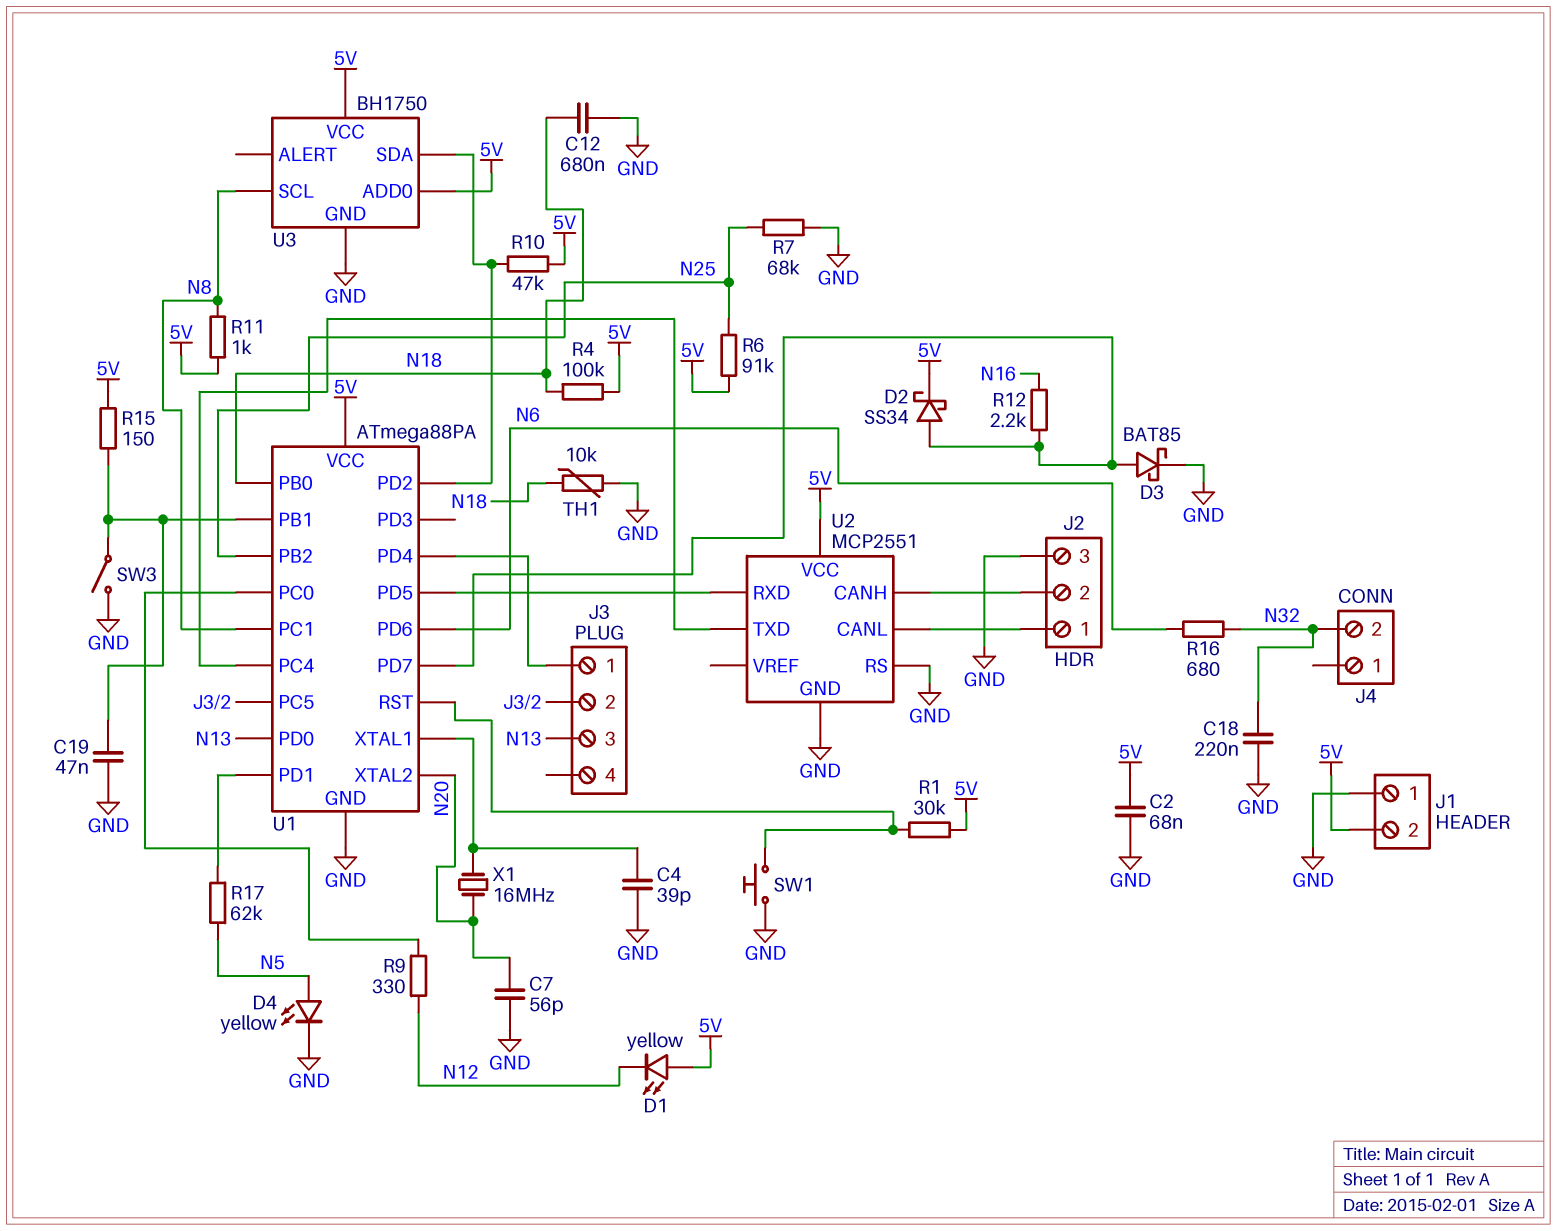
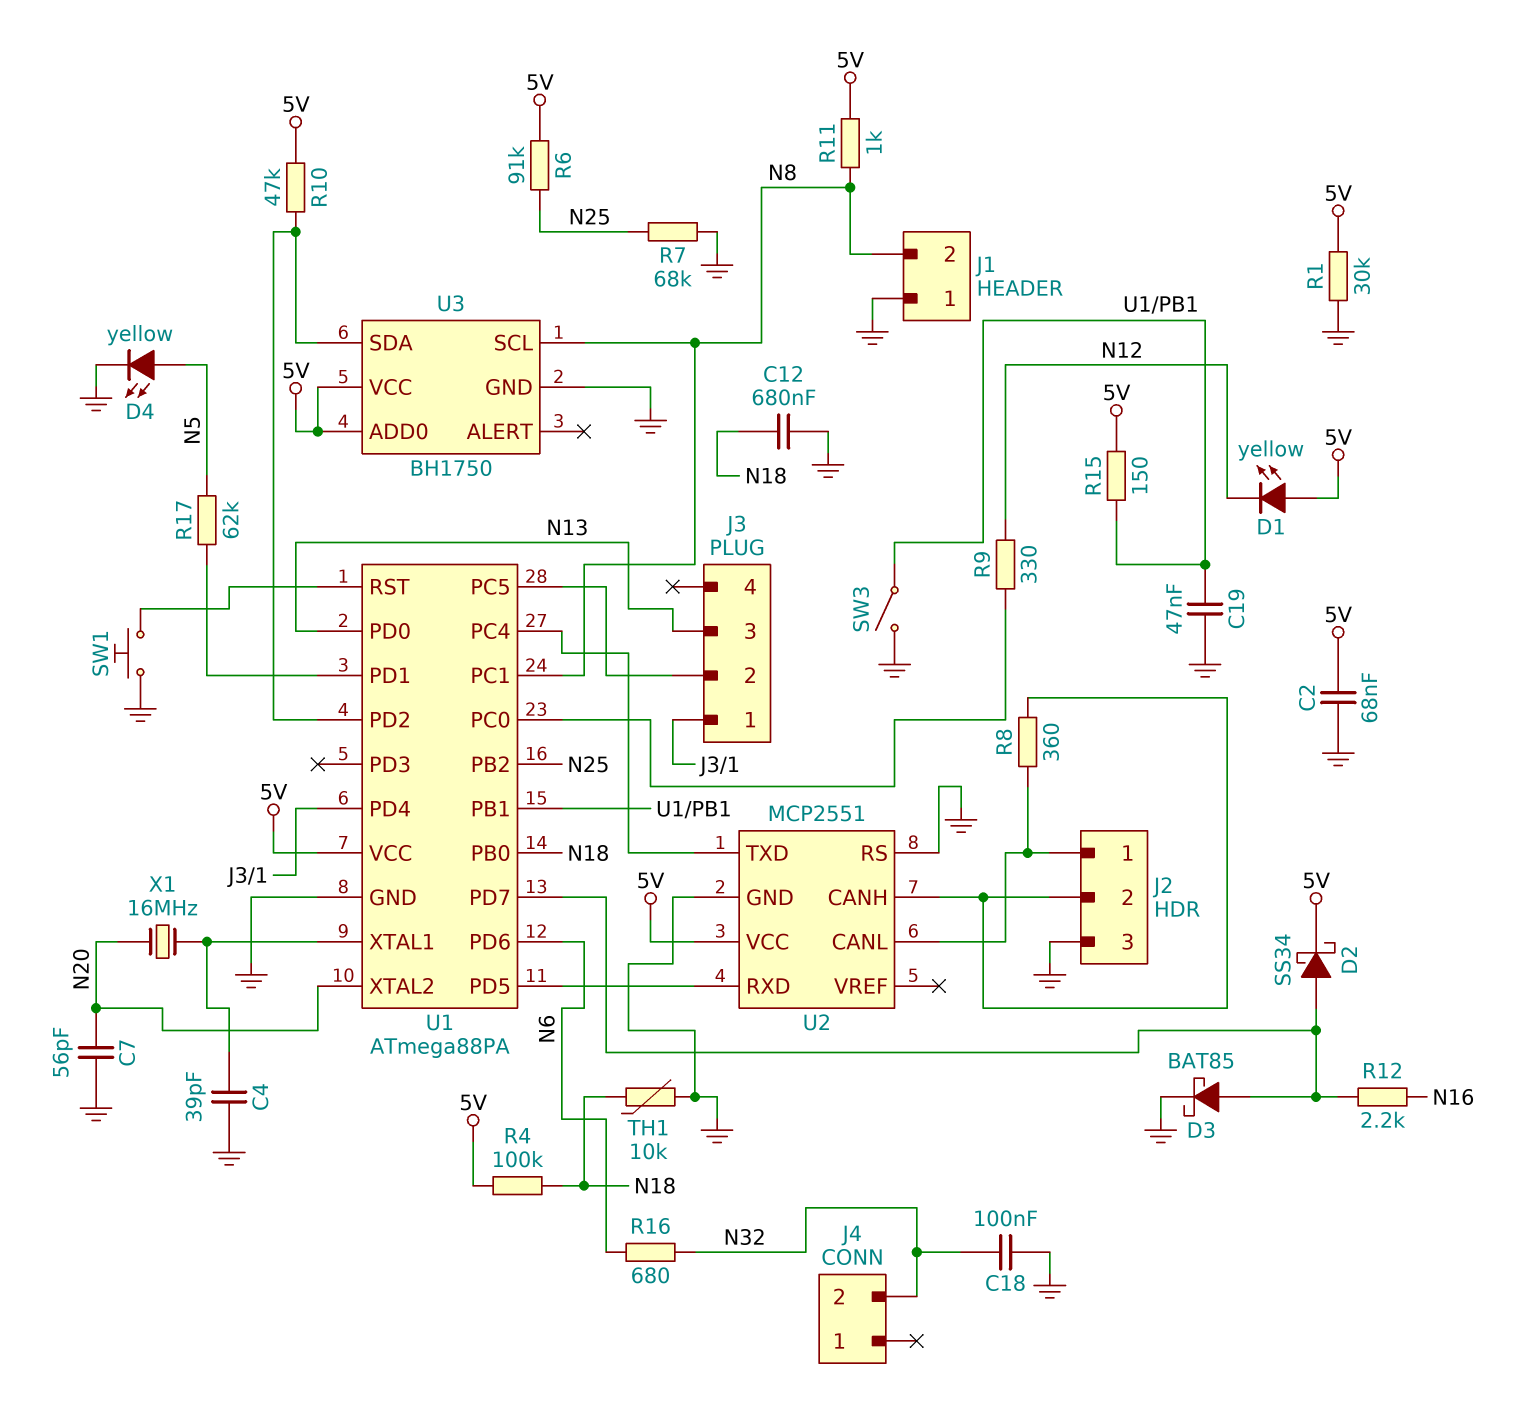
C18: 220nF (GND, N32) -> 100nF (GND, N32)
J1 pin 2: 5V -> N8
R1: 30k (5V, U1/RST) -> 30k (5V, GND)
R8: none -> 360 (J2/1, J2/2)

